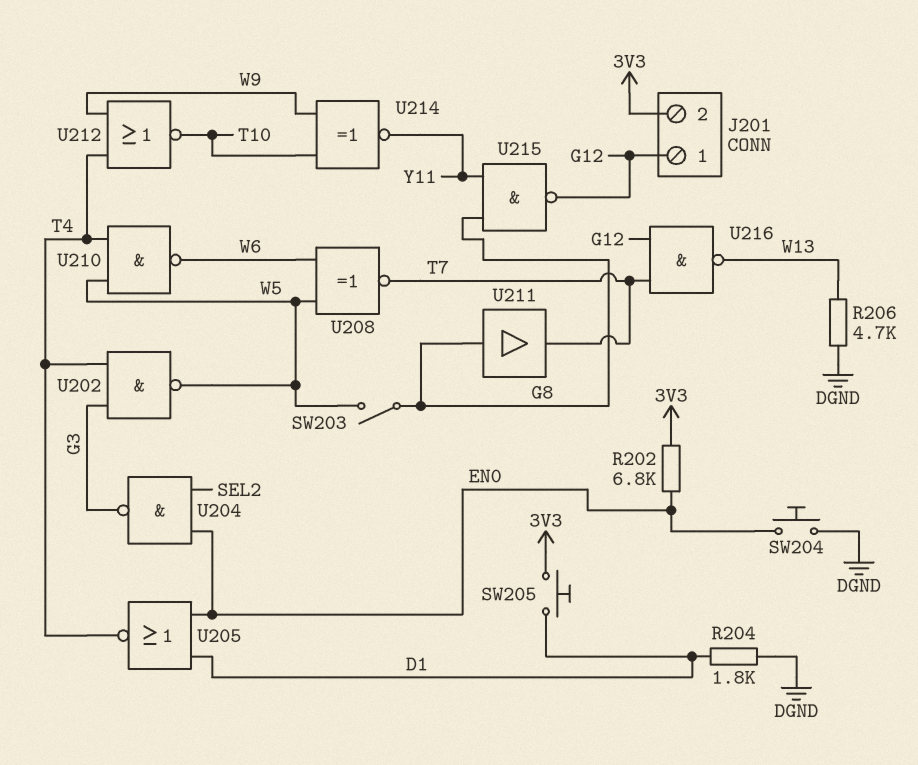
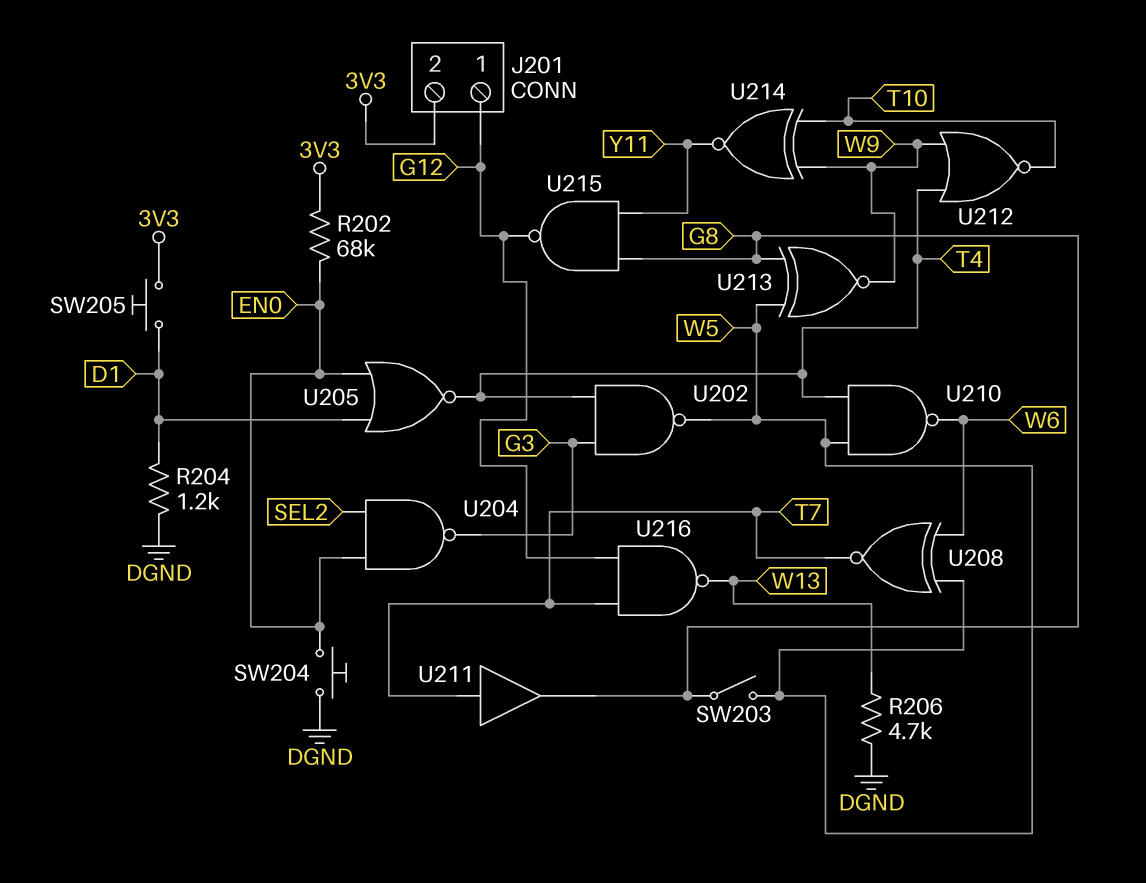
R202: 6.8k (3V3, EN0) -> 68k (3V3, EN0)
R204: 1.8k (D1, DGND) -> 1.2k (D1, DGND)
U211: buffer (in G8, out T7) -> buffer (in T7, out G8)
U213: none -> XNOR (in G8, in W5, out W9)

